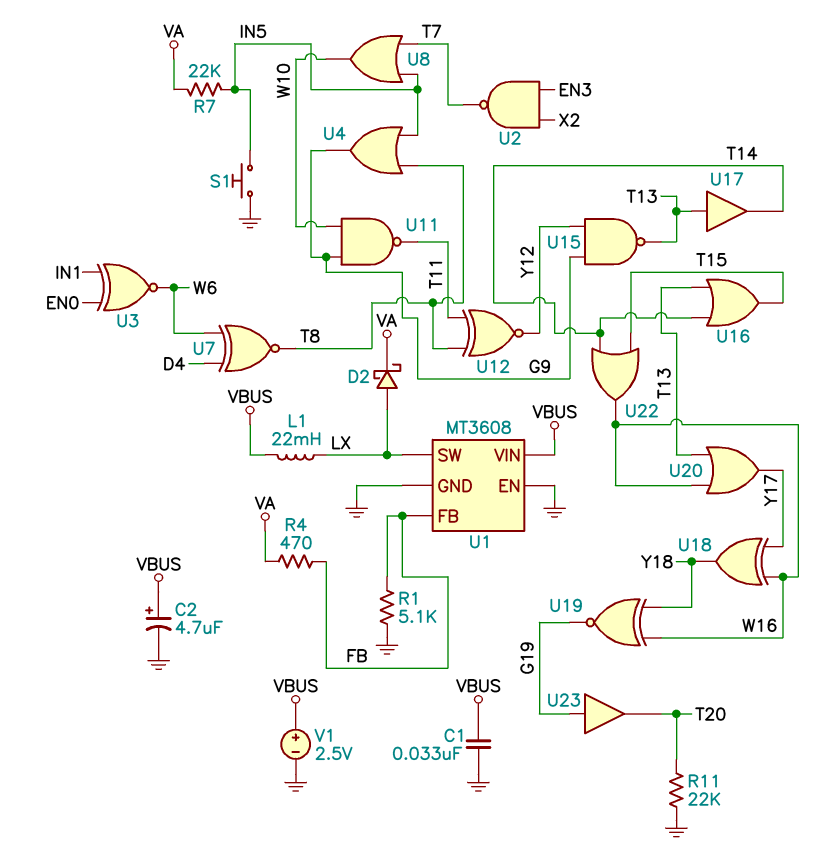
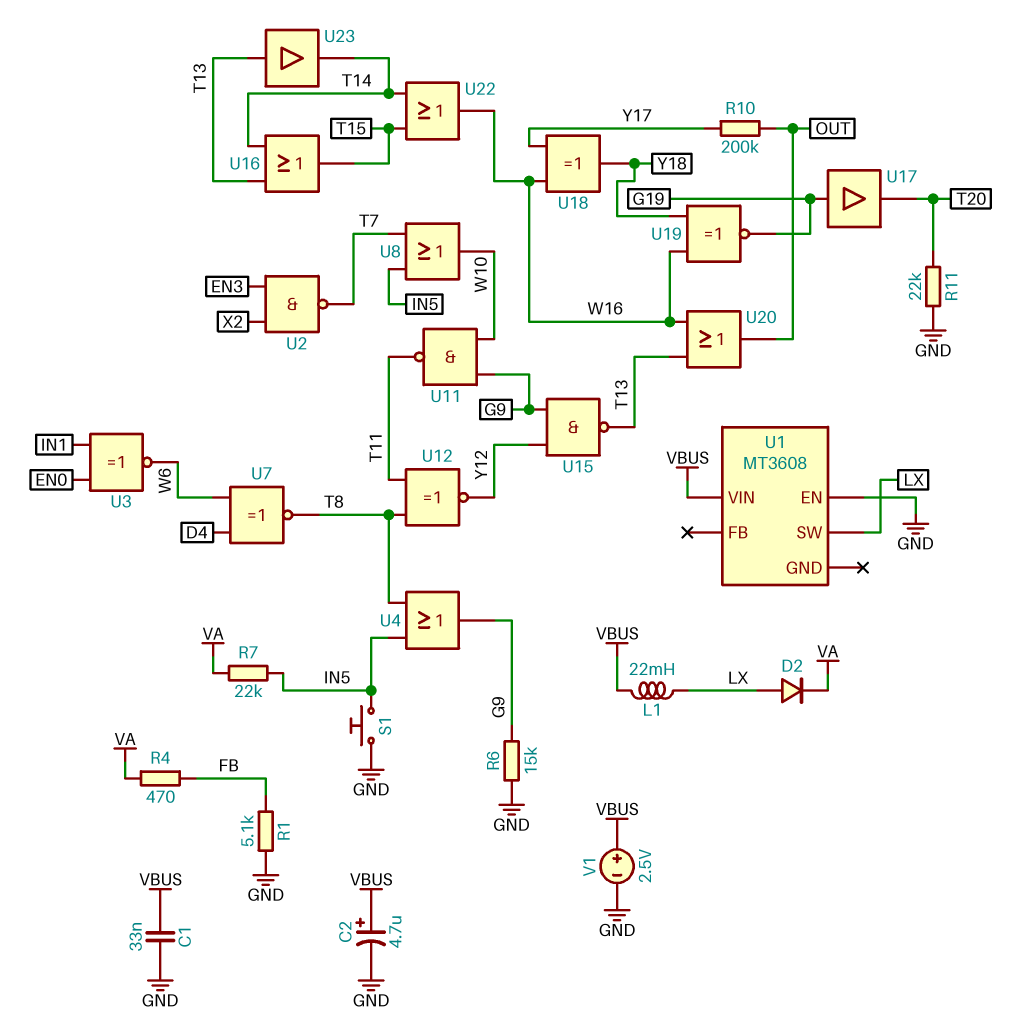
D2: schottky (A LX, K VA) -> diode (A LX, K VA)
R6: none -> 15k (G9, GND)
R10: none -> 200k (OUT, Y17)
U1 pin FB: FB -> none
U1 pin GND: GND -> none
U17: buffer (in T13, out T14) -> buffer (in G19, out T20)
U20: OR (in T13, in W16, out Y17) -> OR (in T13, in W16, out OUT)
U23: buffer (in G19, out T20) -> buffer (in T13, out T14)

